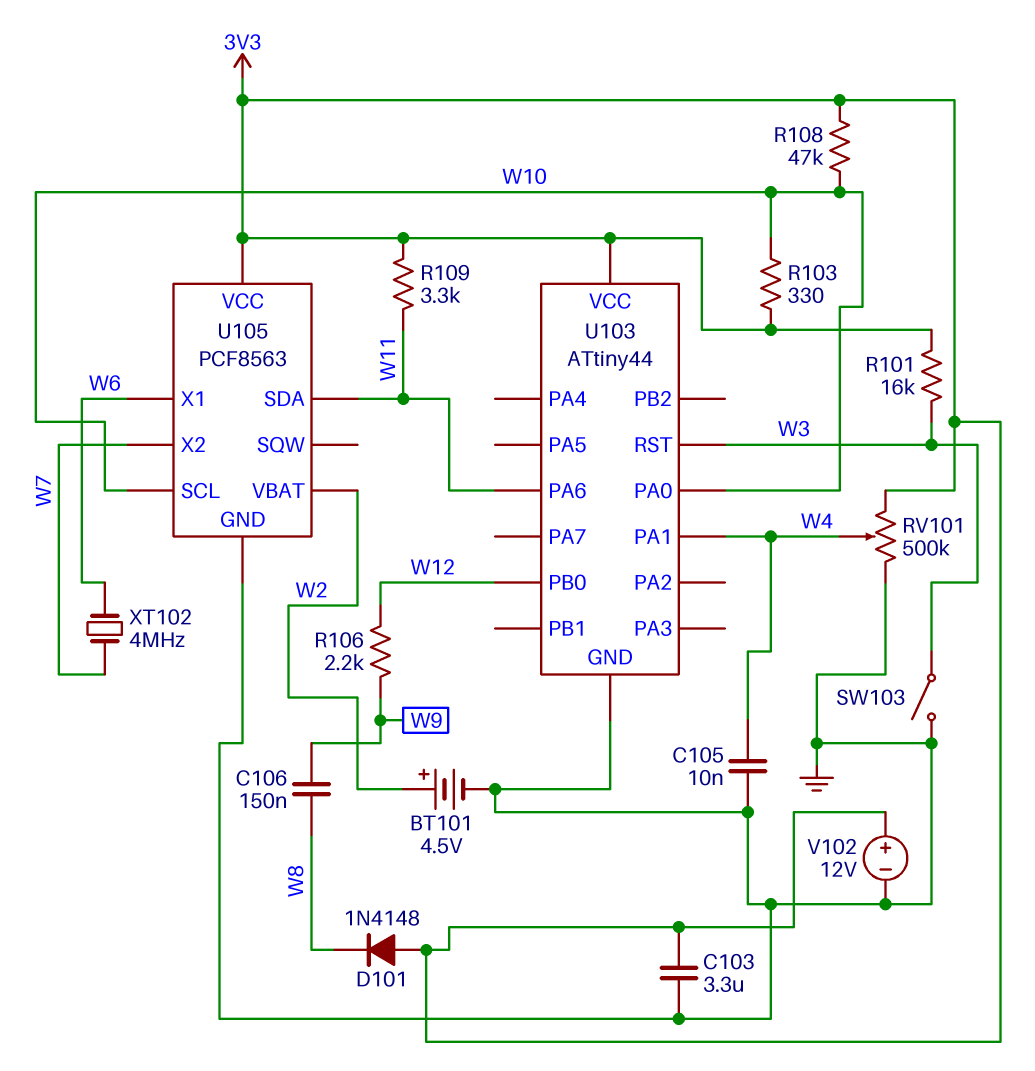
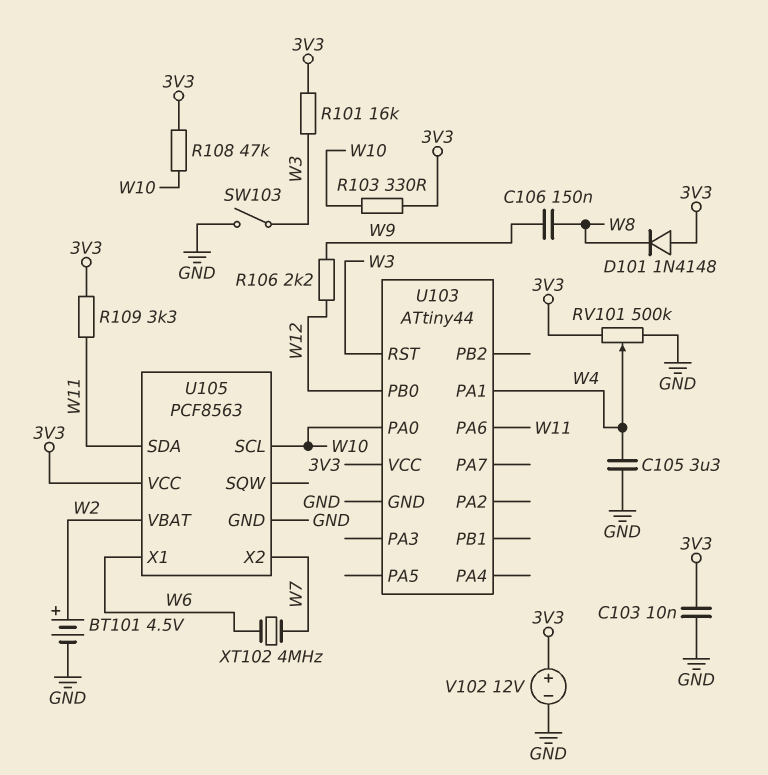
C103: 3.3uF (3V3, GND) -> 10nF (3V3, GND)
C105: 10nF (GND, W4) -> 3.3uF (GND, W4)

